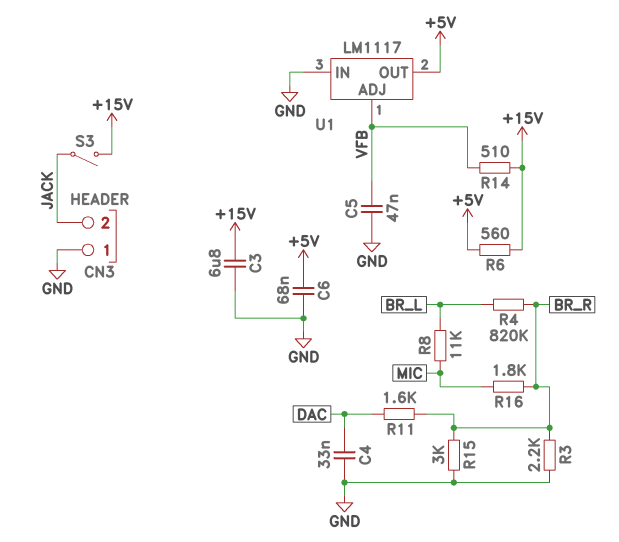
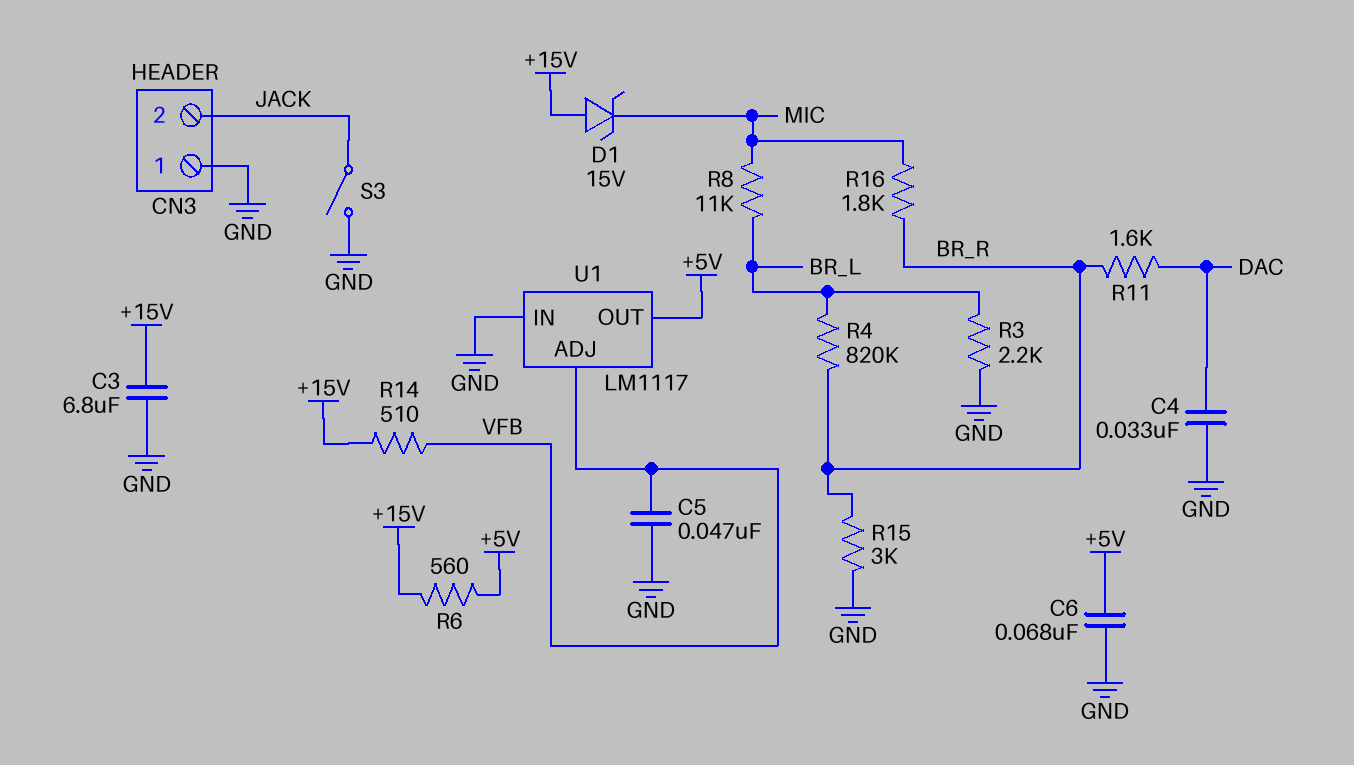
D1: none -> zener 15V (A +15V, K MIC)
R3: 2.2k (BR_R, GND) -> 2.2k (BR_L, GND)
S3: switch (+15V, JACK) -> switch (GND, JACK)

